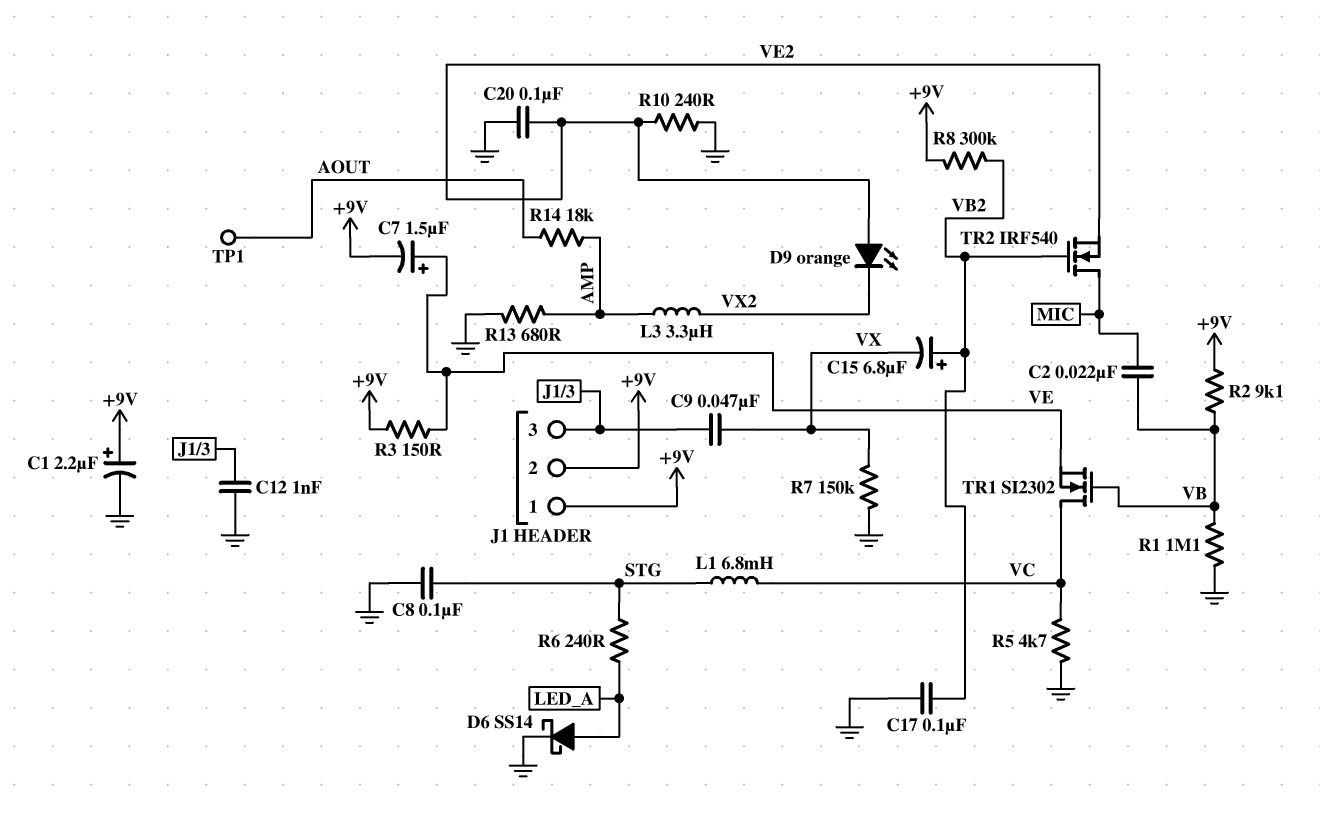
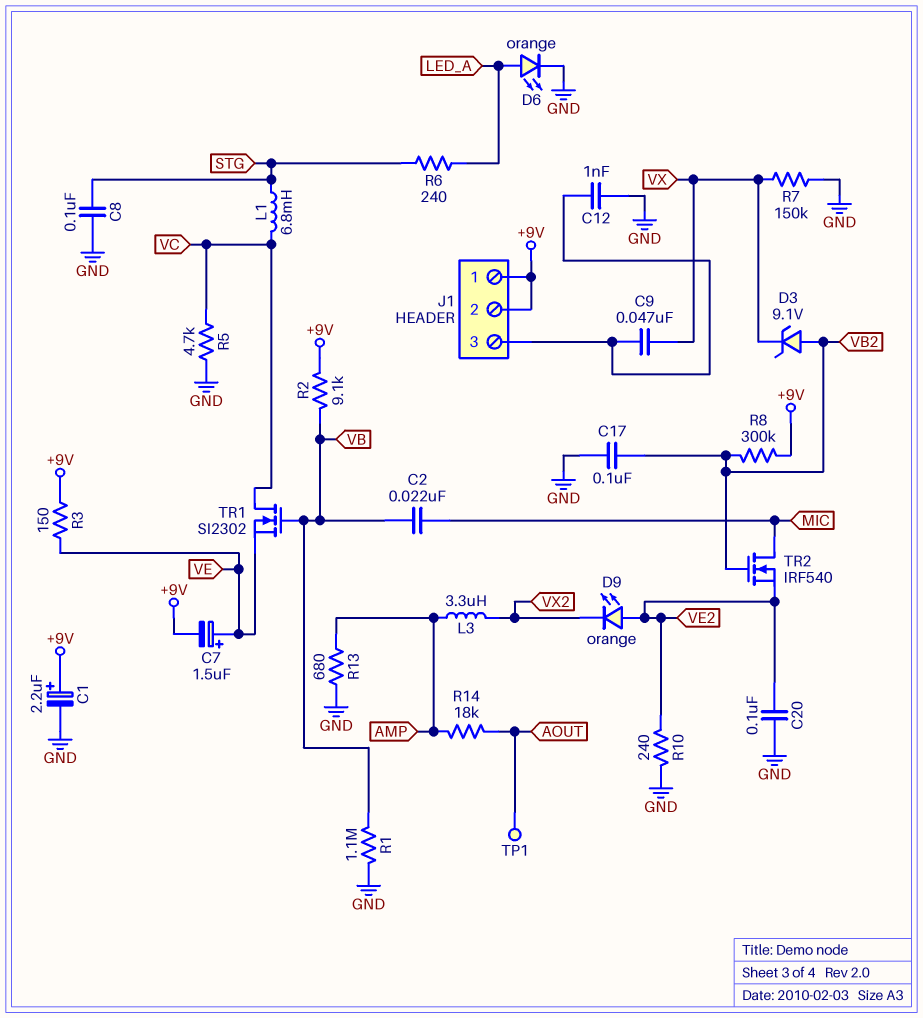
C15: 6.8uF (plus VB2, minus VX) -> none
D3: none -> zener 9.1V (A VB2, K VX)
D6: schottky SS14 (A LED_A, K GND) -> LED orange (A LED_A, K GND)

